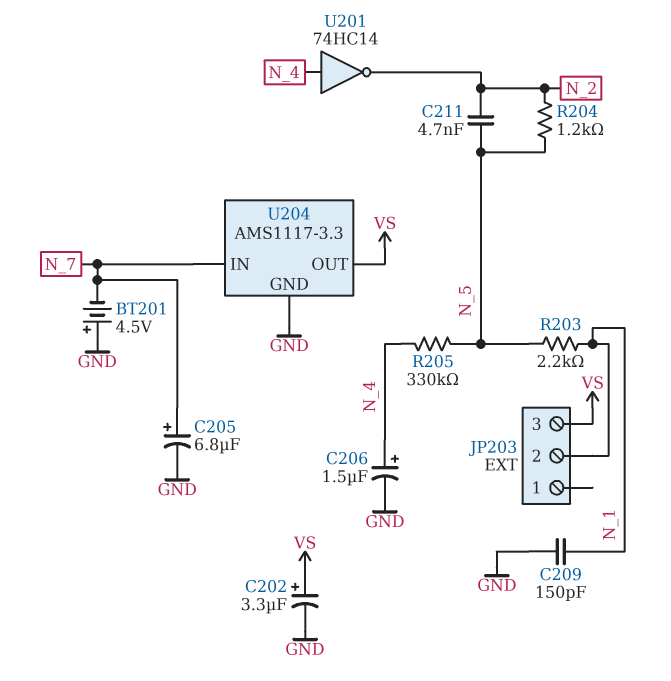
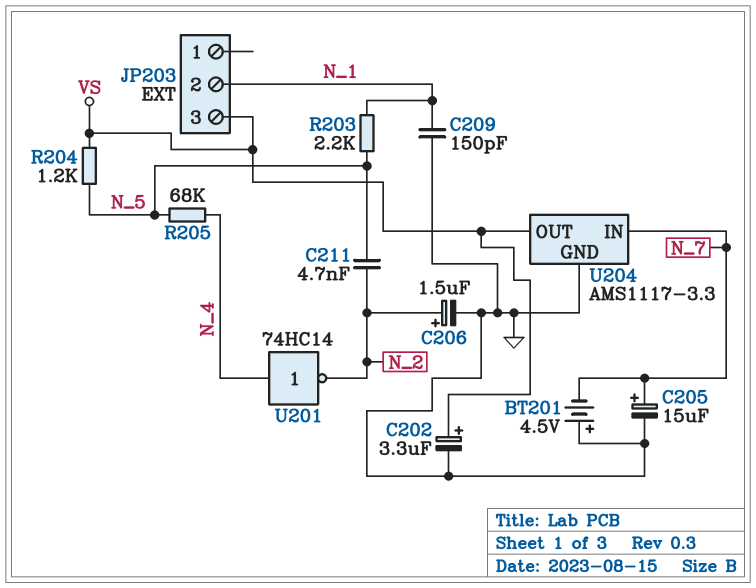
C205: 6.8uF (plus N_7, minus GND) -> 15uF (plus N_7, minus GND)
C206: 1.5uF (plus N_4, minus GND) -> 1.5uF (plus N_2, minus GND)
R204: 1.2k (N_2, N_5) -> 1.2k (N_5, VS)
R205: 330k (N_4, N_5) -> 68k (N_4, N_5)

